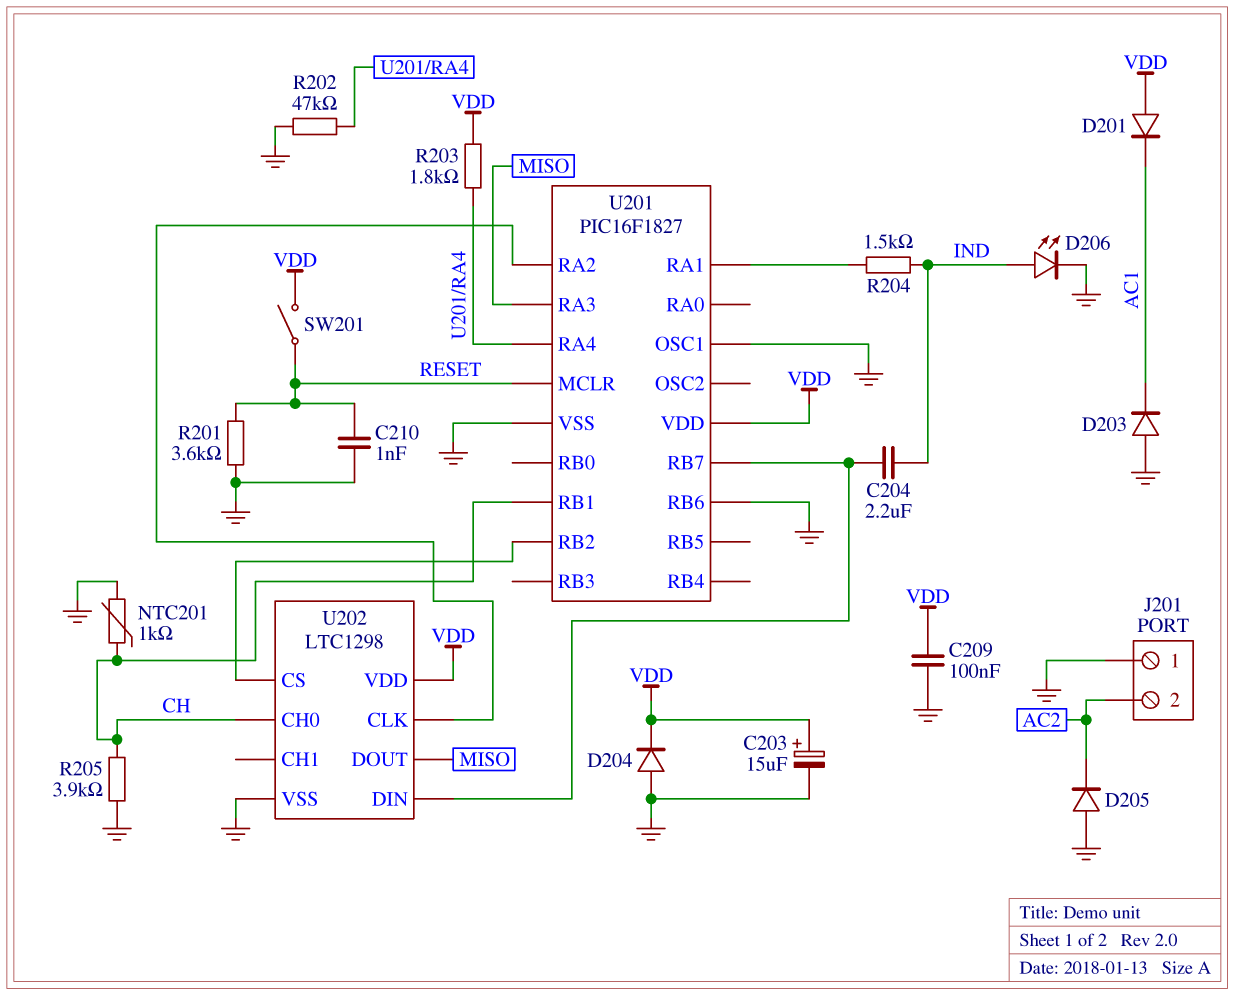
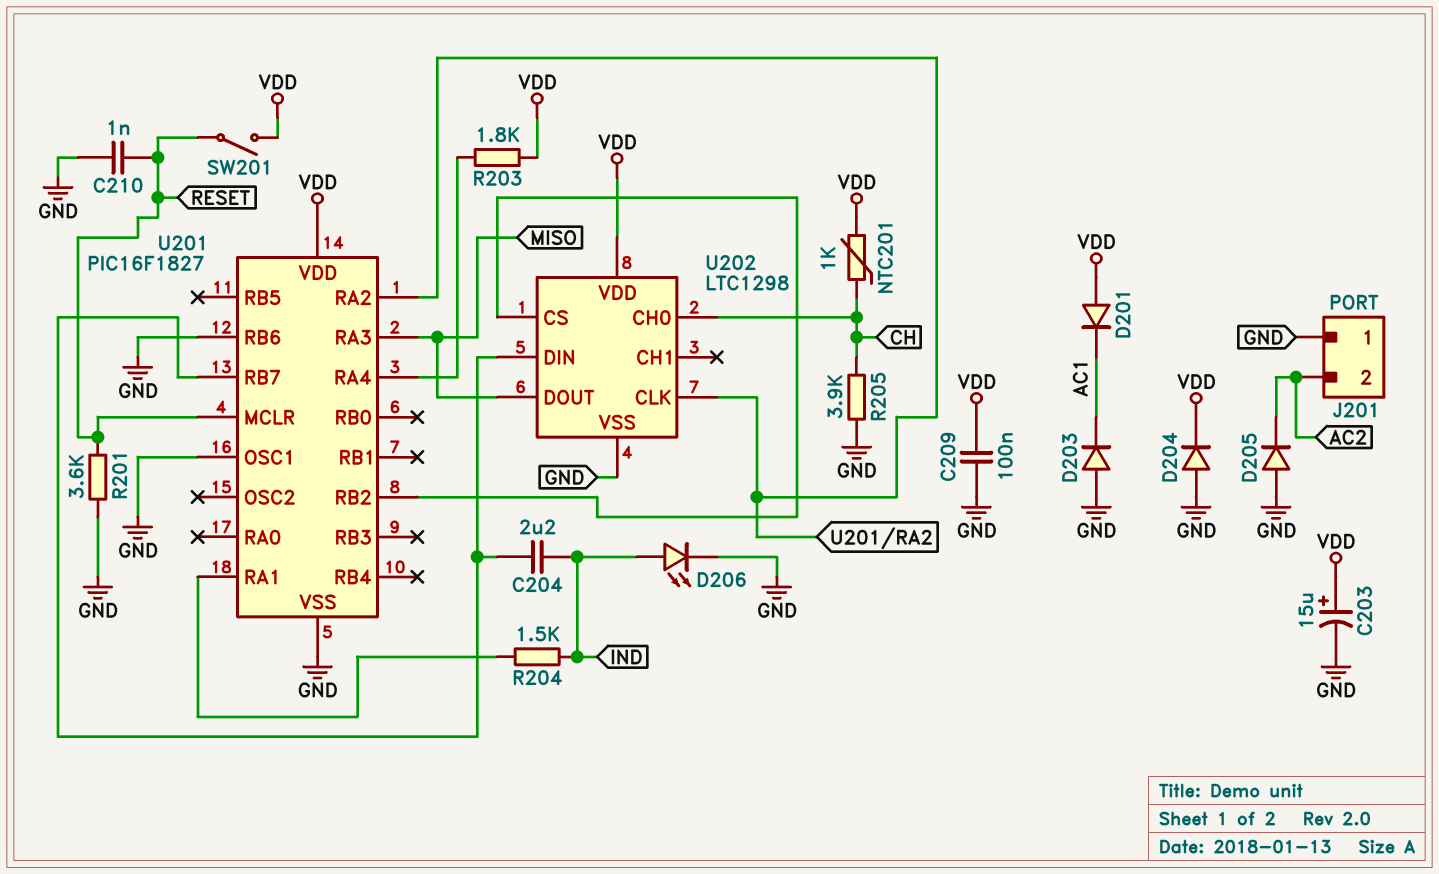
NTC201: 1k (CH, GND) -> 1k (CH, VDD)
R202: 47k (GND, U201/RA4) -> none
U201 pin RB1: CH -> none

